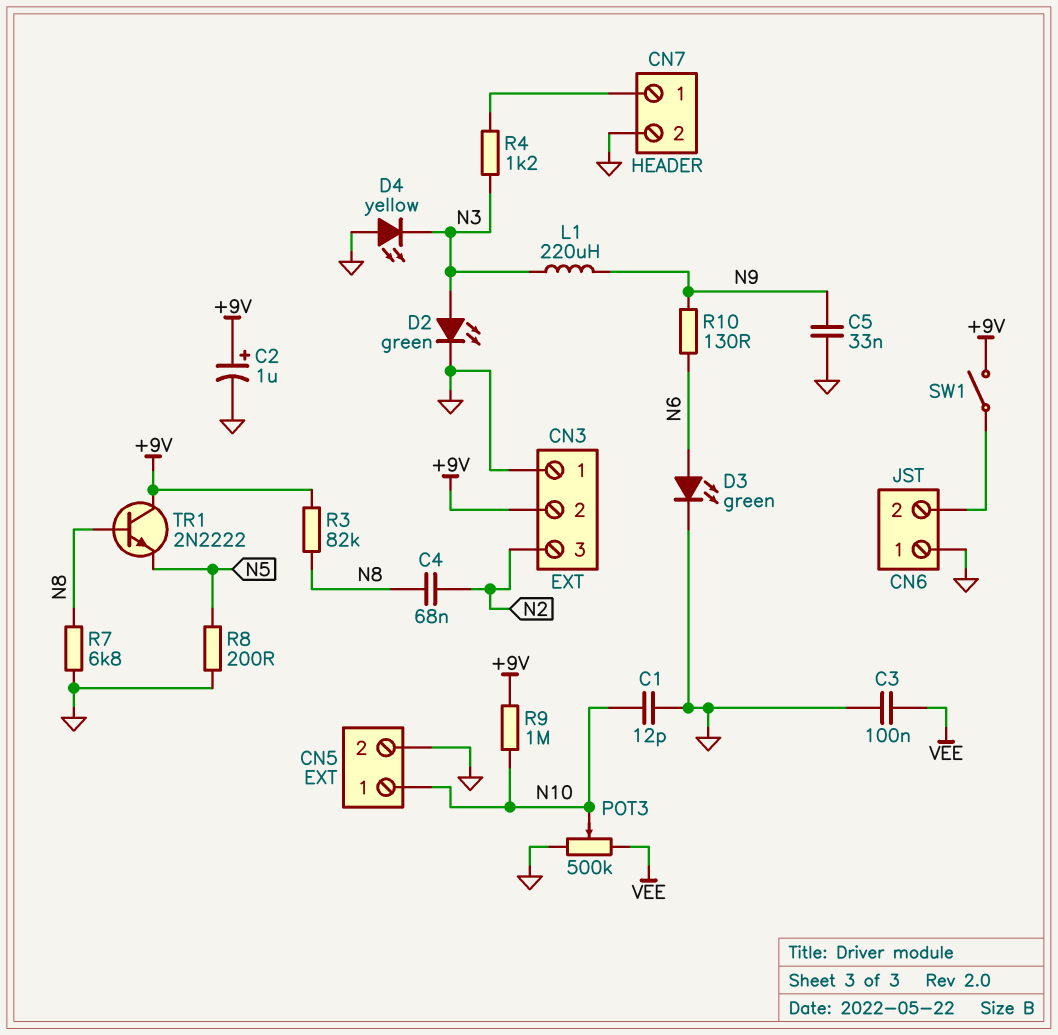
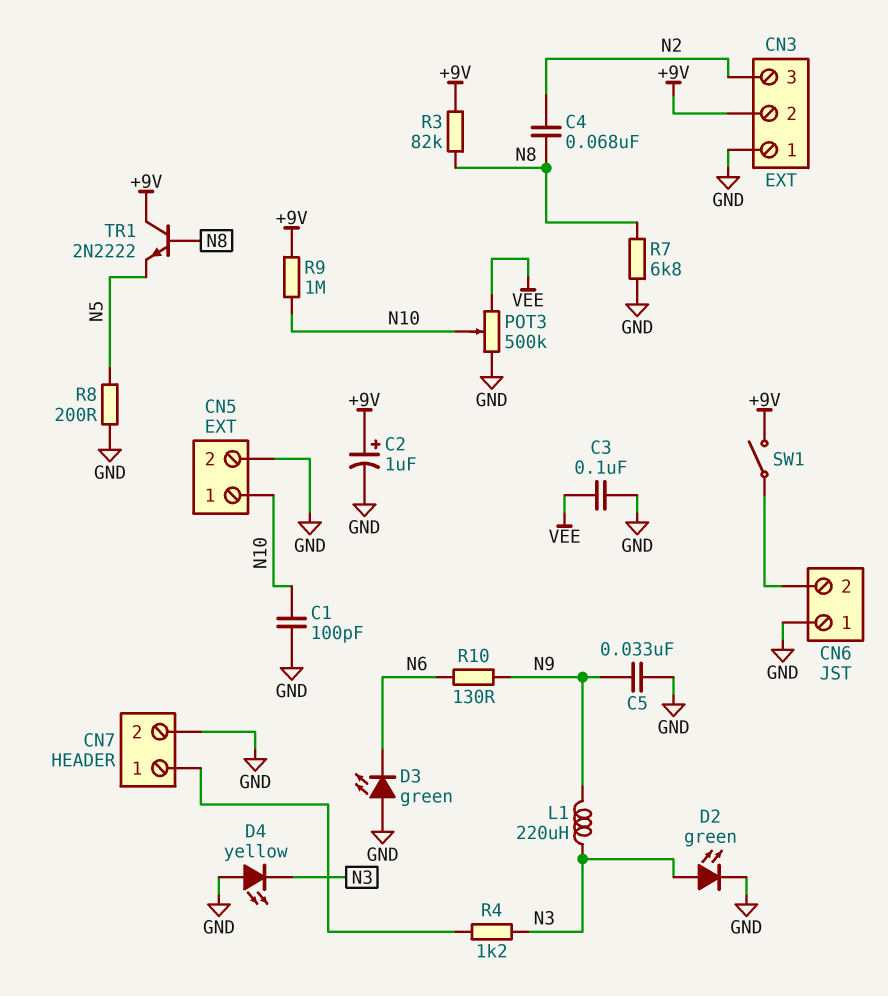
C1: 12pF (GND, N10) -> 100pF (GND, N10)
D3: LED green (A N6, K GND) -> LED green (A GND, K N6)

